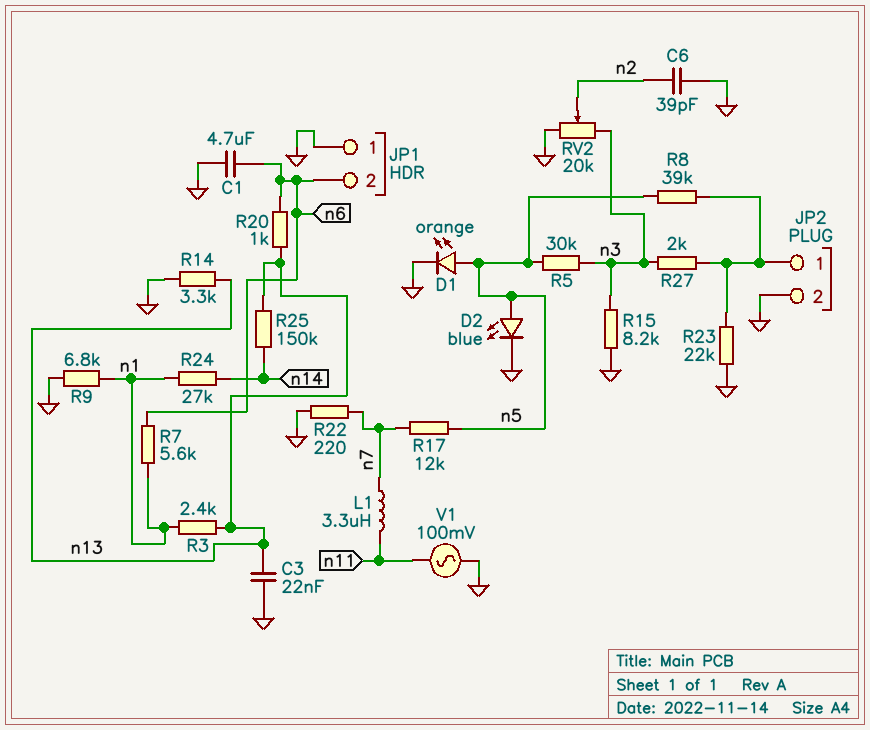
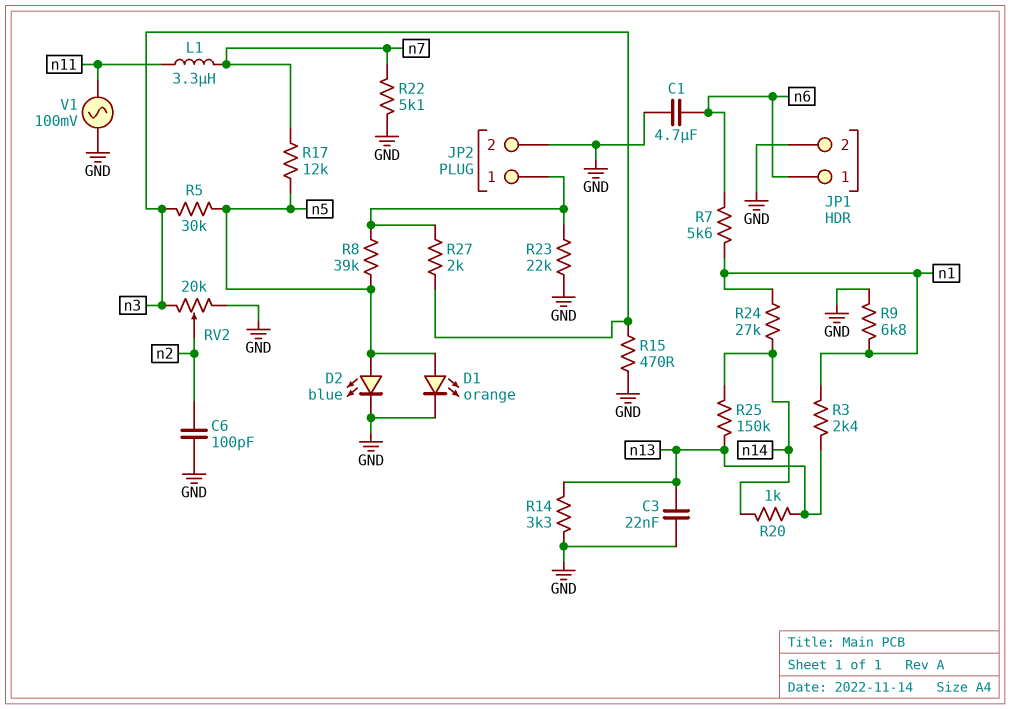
C6: 39pF (GND, n2) -> 100pF (GND, n2)
JP1 pin 1: GND -> n6
JP1 pin 2: n6 -> GND
R15: 8.2k (GND, n3) -> 470 (GND, n3)
R20: 1k (n6, n13) -> 1k (n13, n14)
R22: 220 (GND, n7) -> 5.1k (GND, n7)

